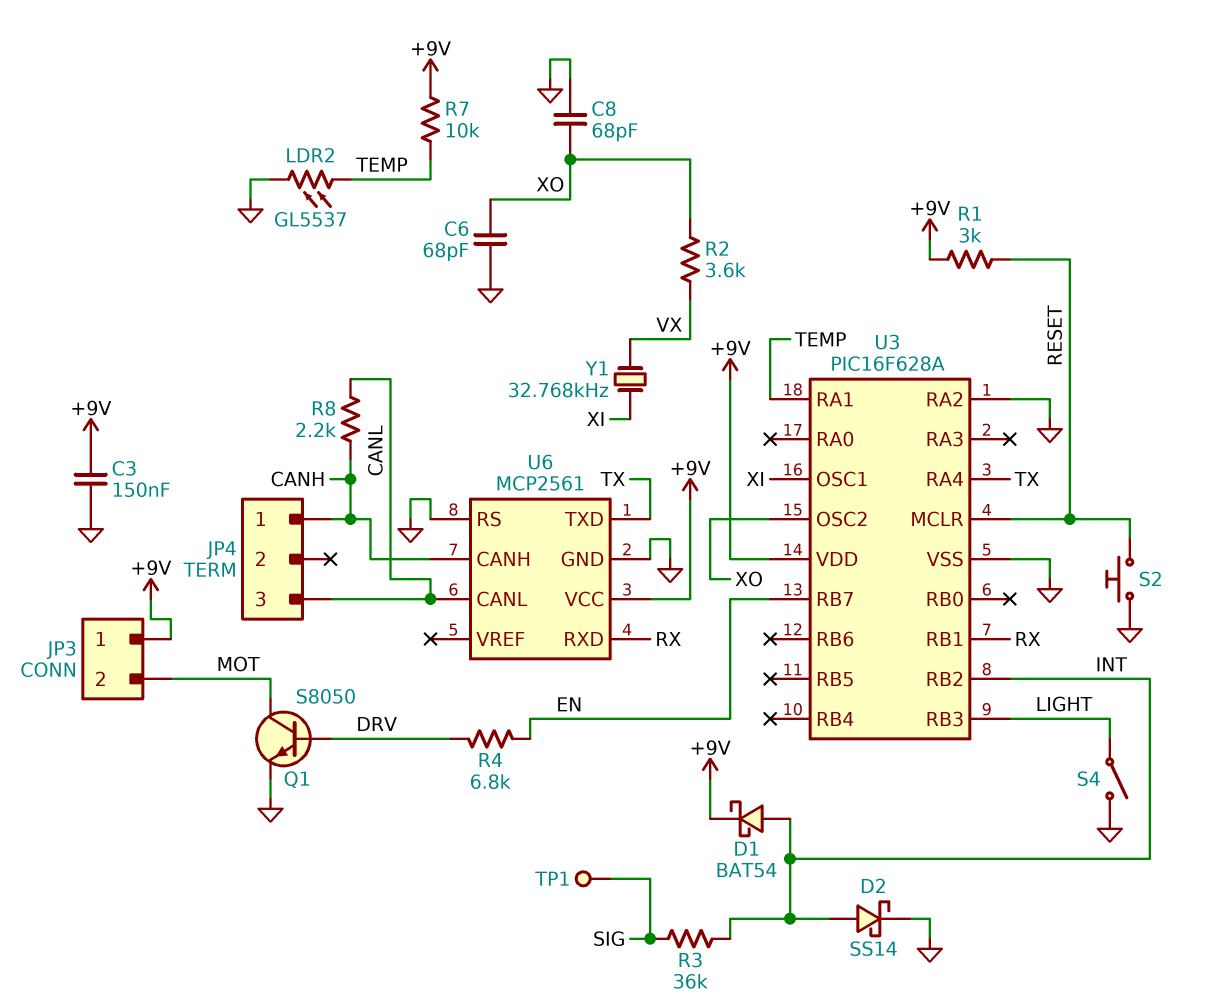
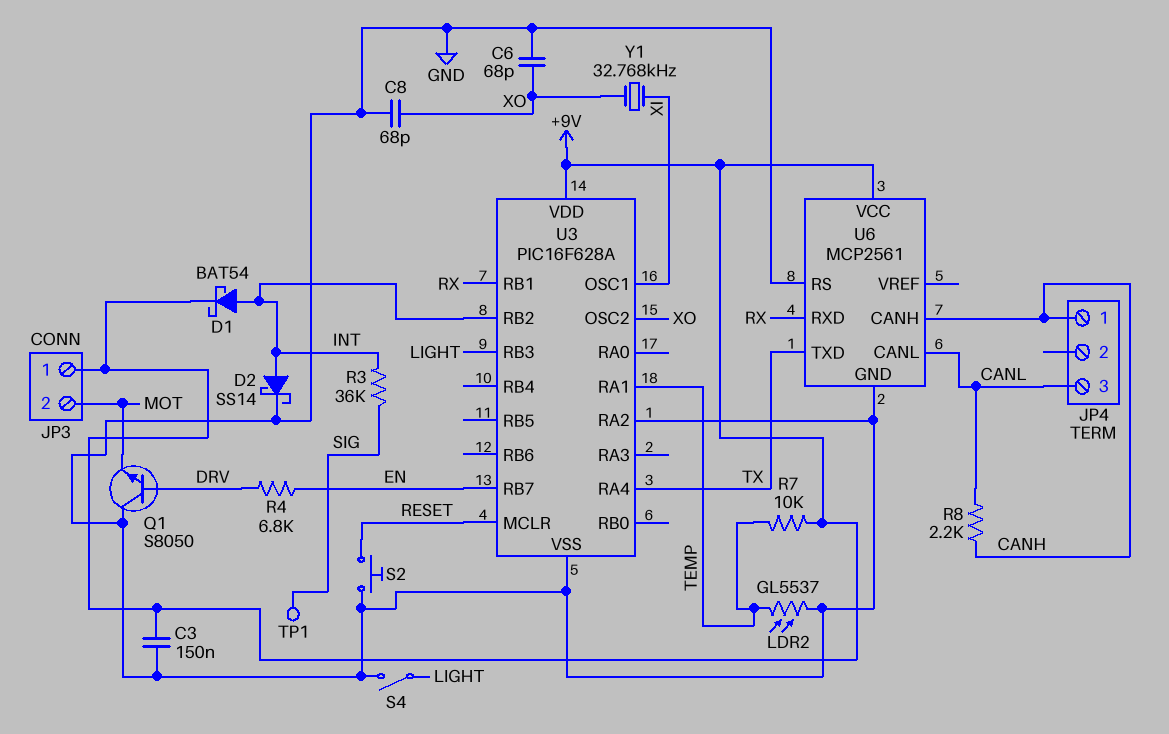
Q1: NPN S8050 (B DRV, C MOT, E GND) -> NPN S8050 (B DRV, C GND, E MOT)
R1: 3k (+9V, RESET) -> none
R2: 3.6k (VX, XO) -> none
Y1: 32.768kHz (VX, XI) -> 32.768kHz (XI, XO)

